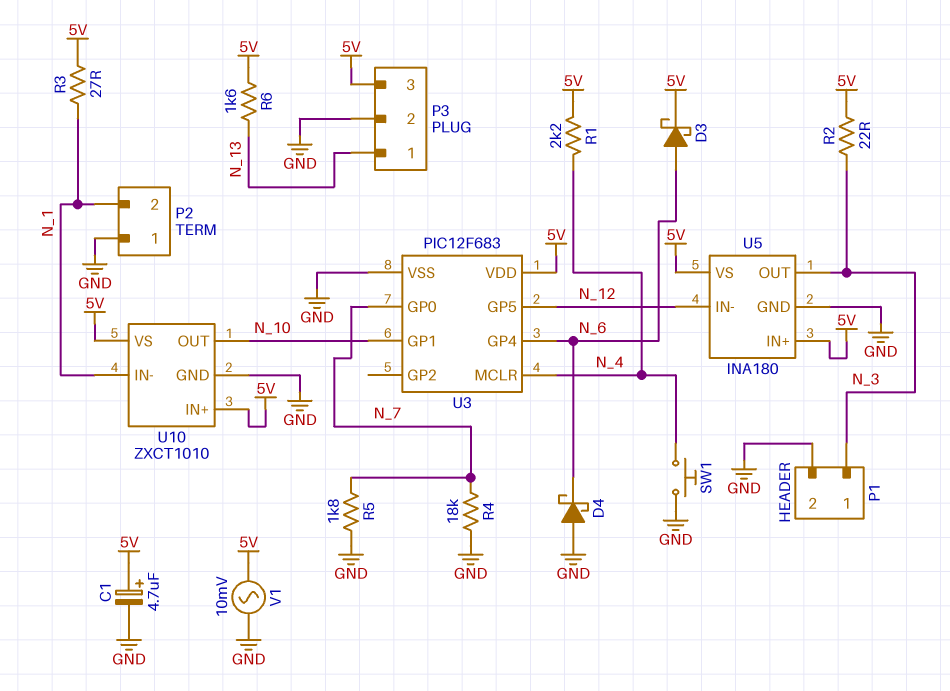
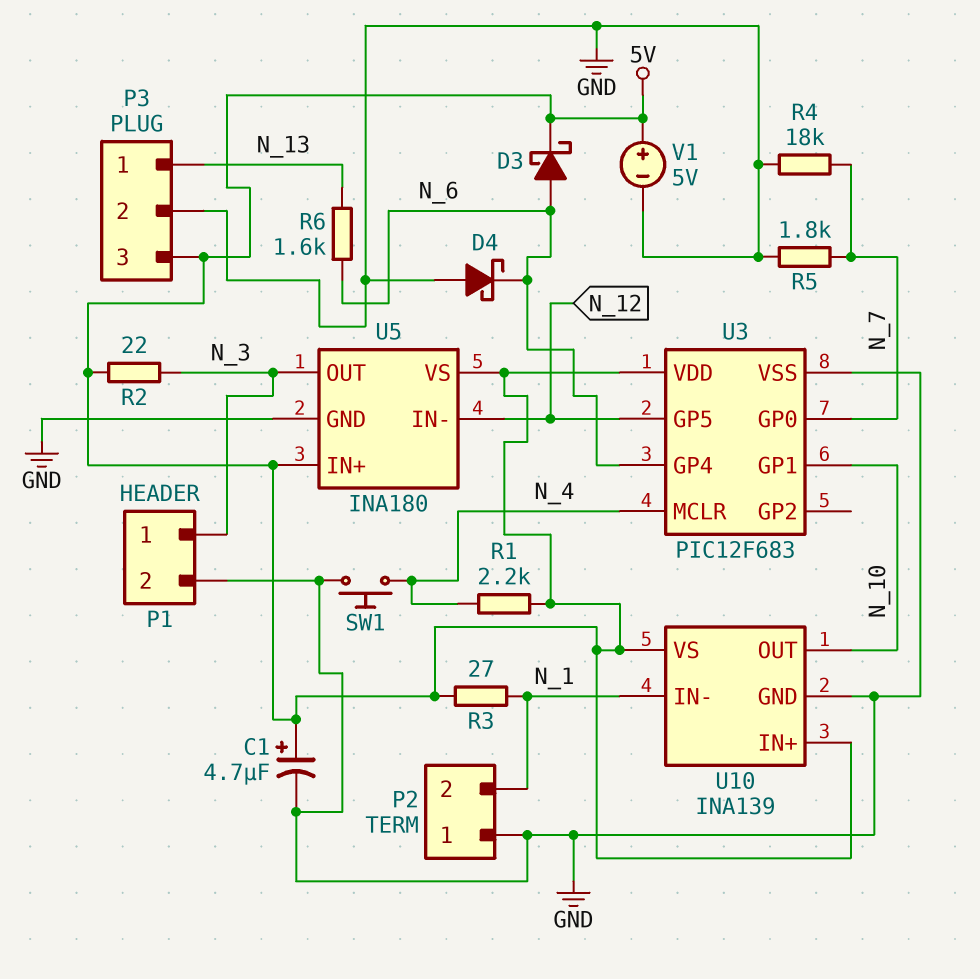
R6: 1.6k (5V, N_13) -> 1.6k (N_6, N_13)
U10: ZXCT1010 -> INA139
V1: AC 10mV (5V, GND) -> 5V (plus 5V, minus GND)

